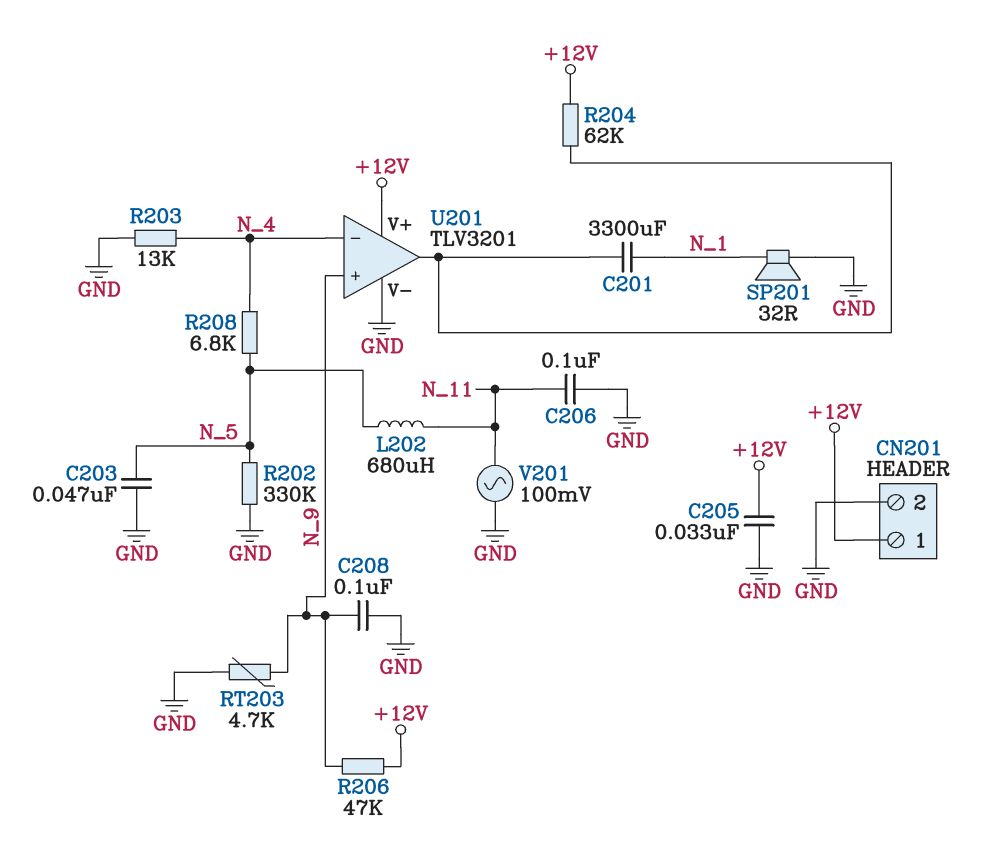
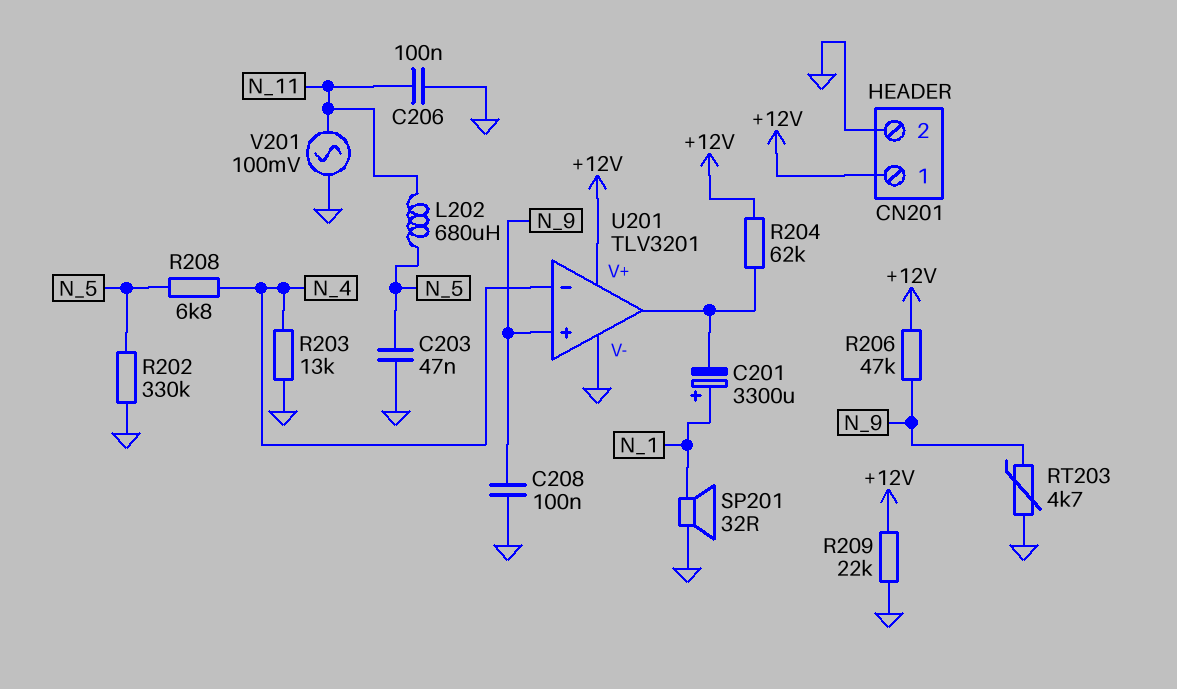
C201: 3300uF (N_1, U201/out) -> 3300uF (plus N_1, minus U201/out)
C205: 33nF (+12V, GND) -> none
R209: none -> 22k (+12V, GND)

